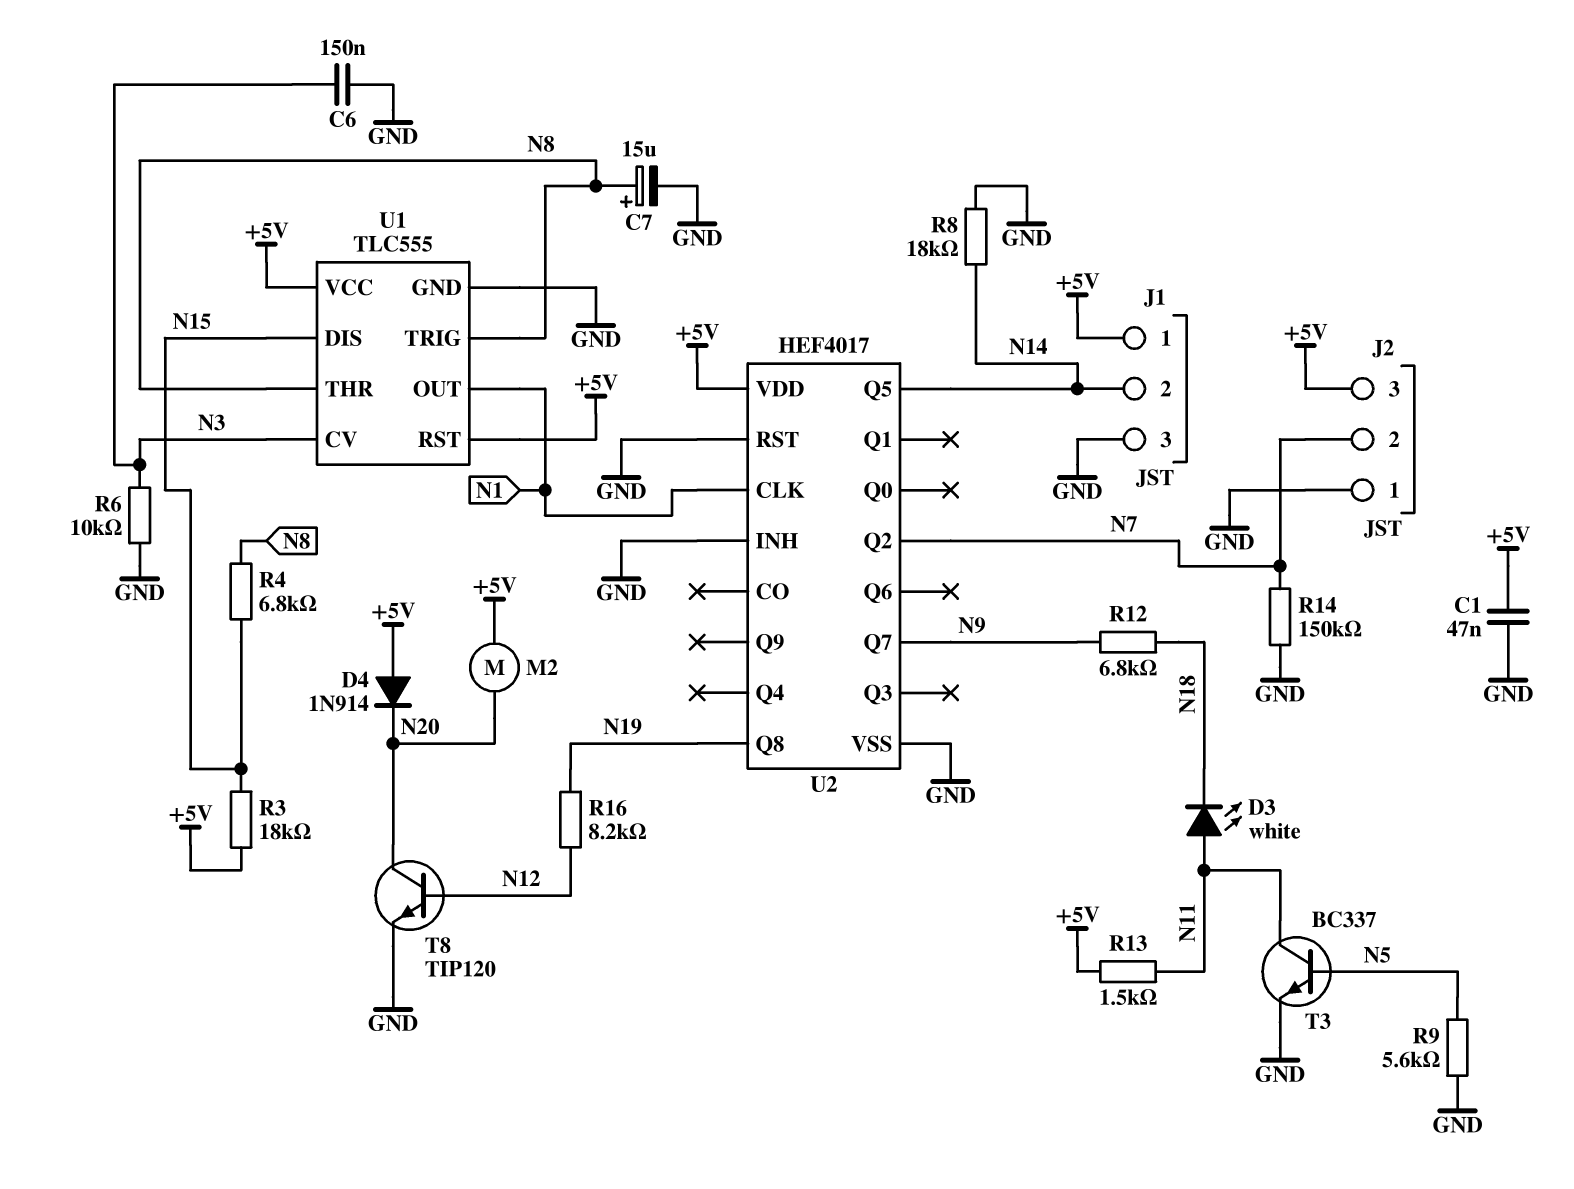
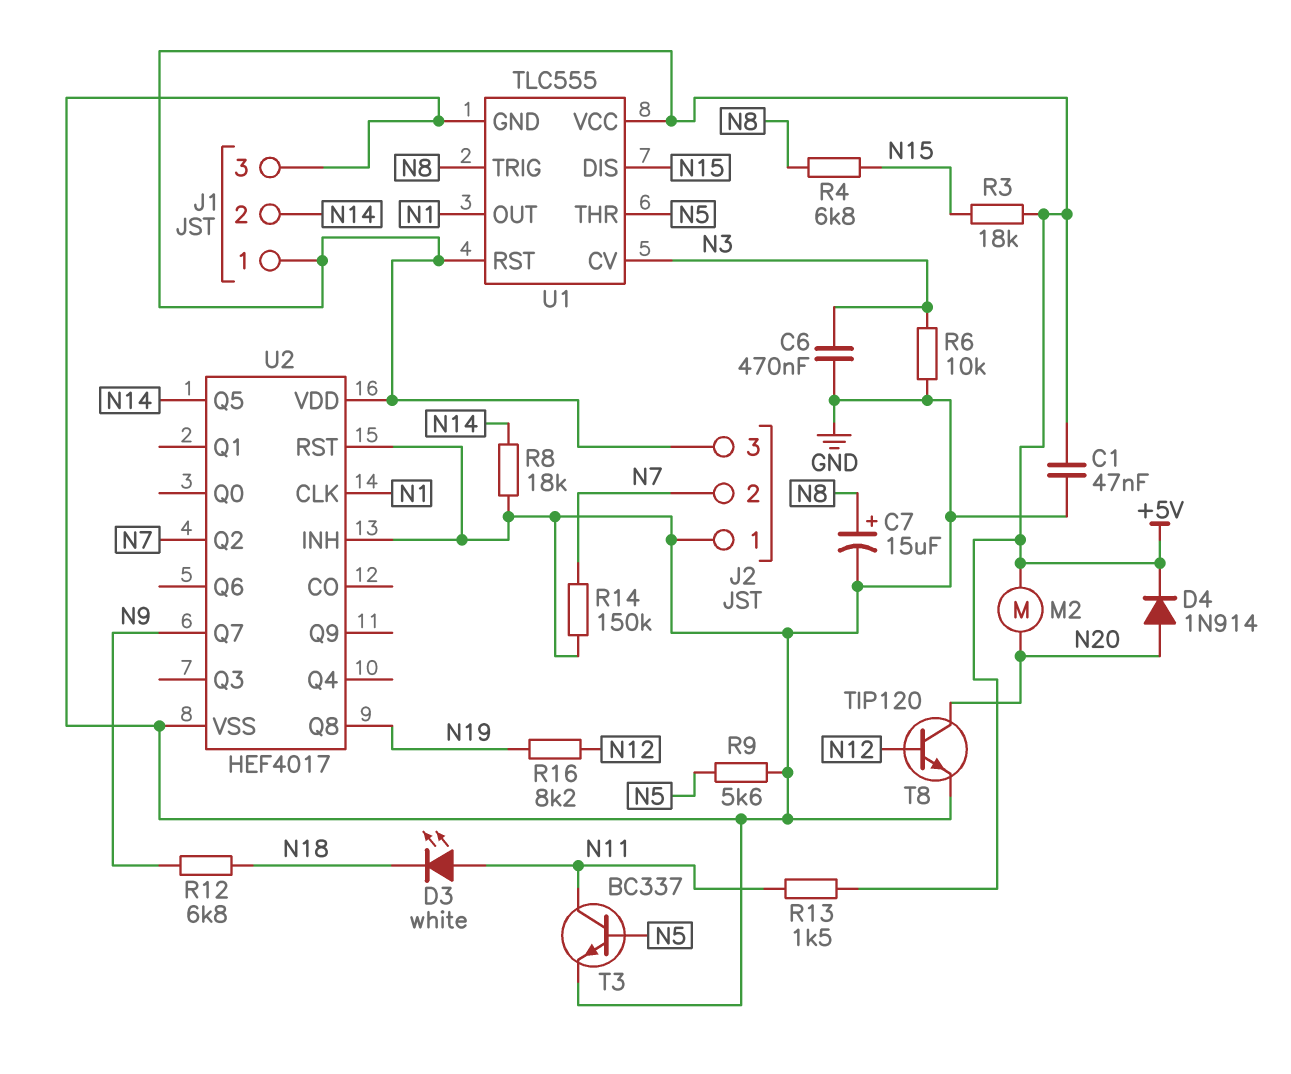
C6: 150nF (GND, N3) -> 470nF (GND, N3)
D4: diode 1N914 (A +5V, K N20) -> diode 1N914 (A N20, K +5V)
U1 pin THR: N8 -> N5

